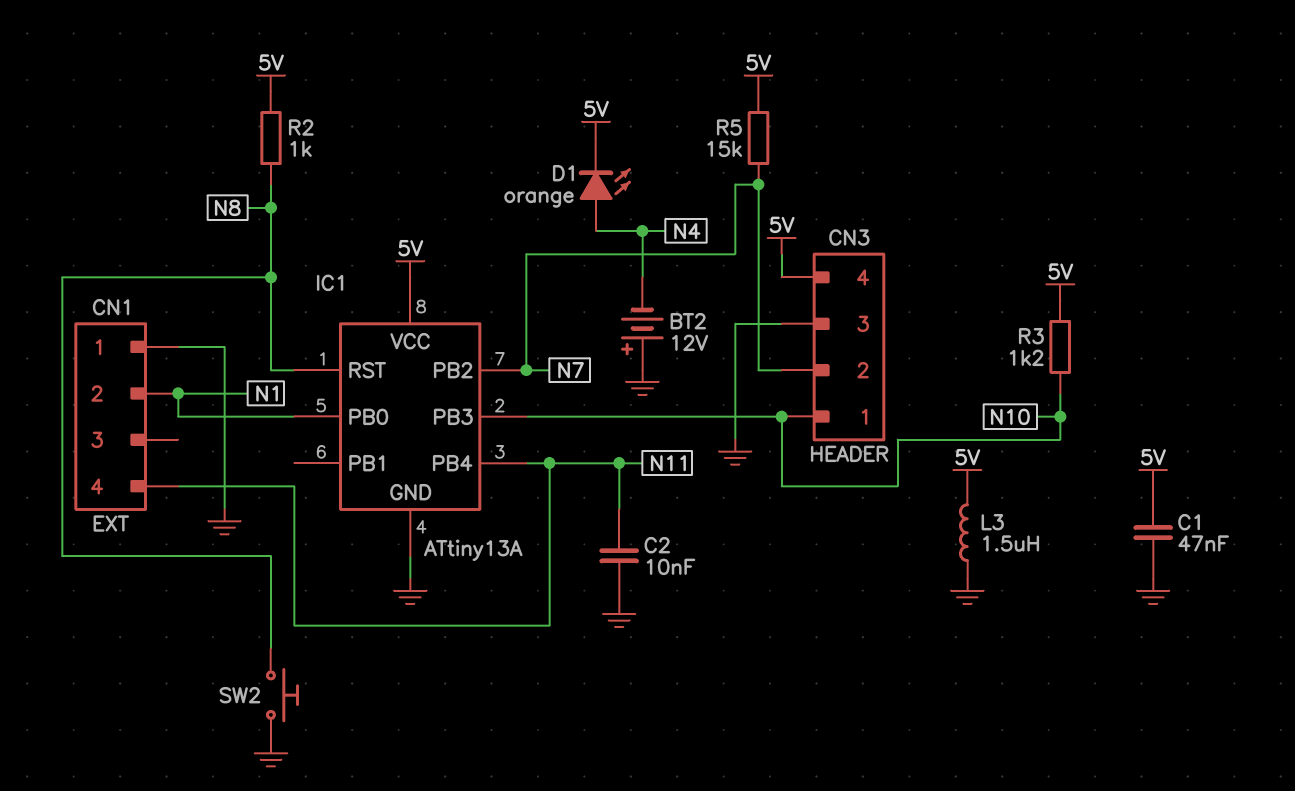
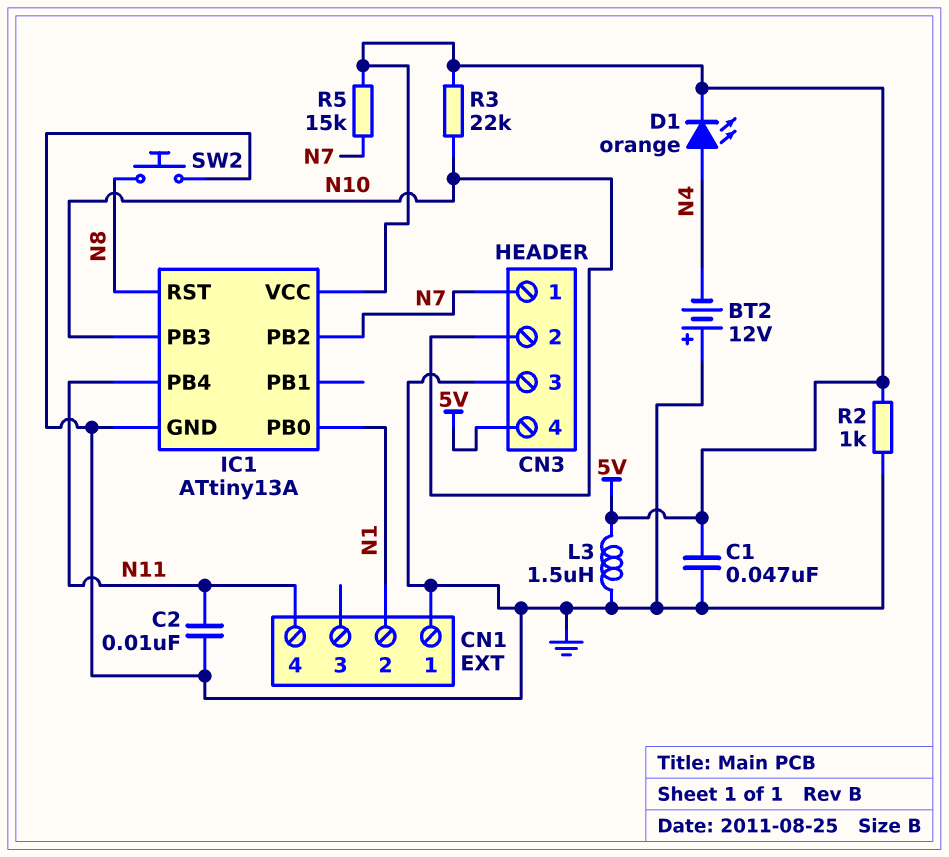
CN3 pin 1: N10 -> N7
CN3 pin 2: N7 -> N10
R2: 1k (5V, N8) -> 1k (5V, GND)
R3: 1.2k (5V, N10) -> 22k (5V, N10)

